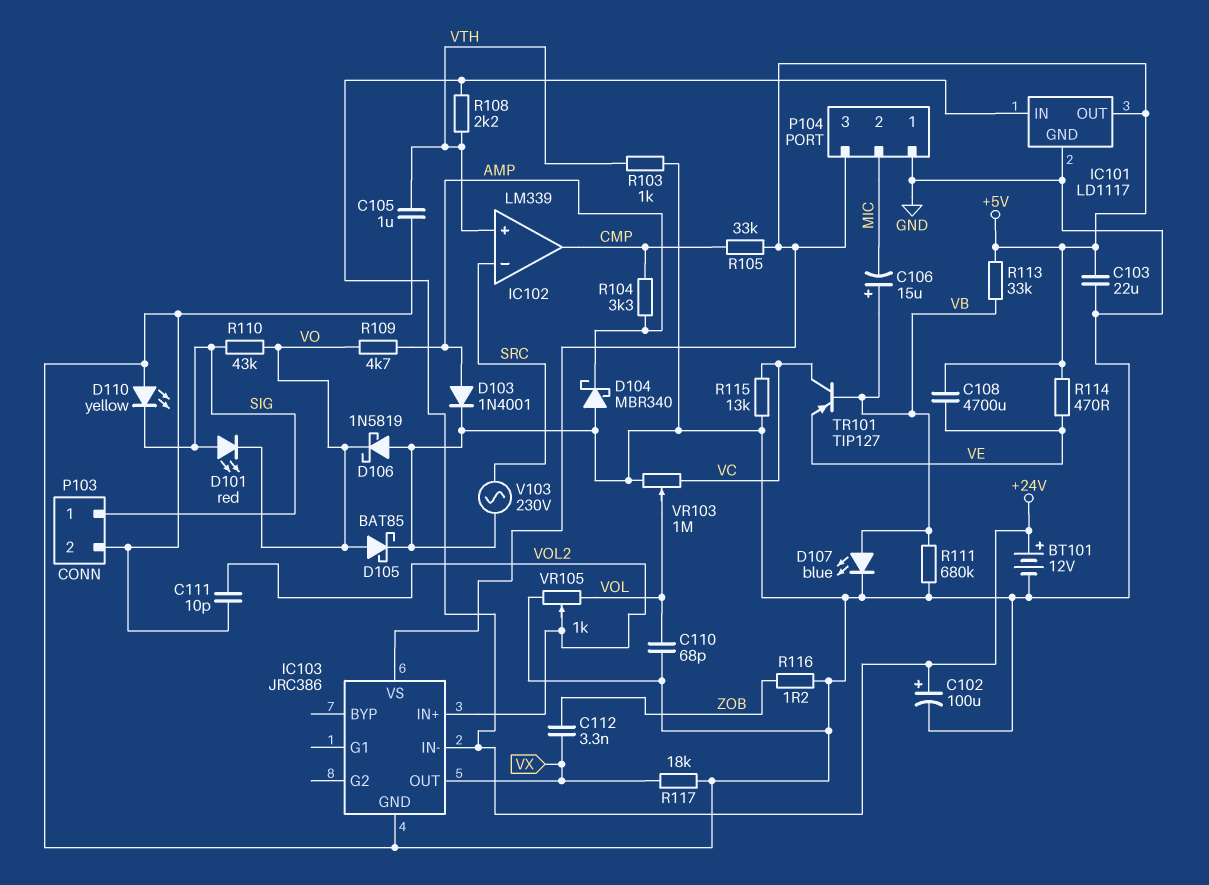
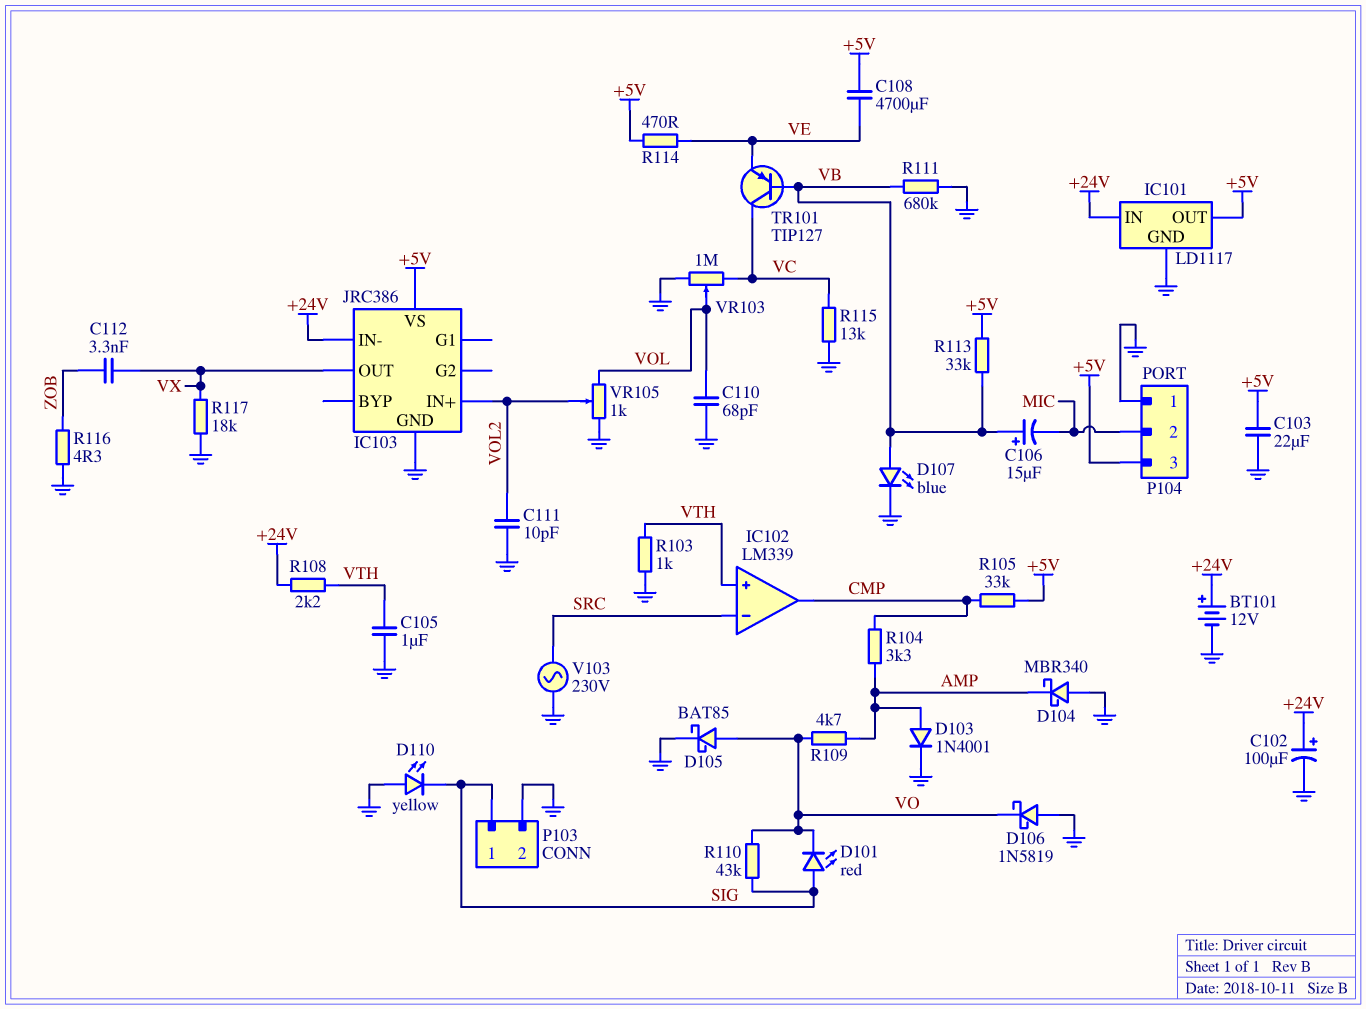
R116: 1.2 (GND, ZOB) -> 4.3 (GND, ZOB)

